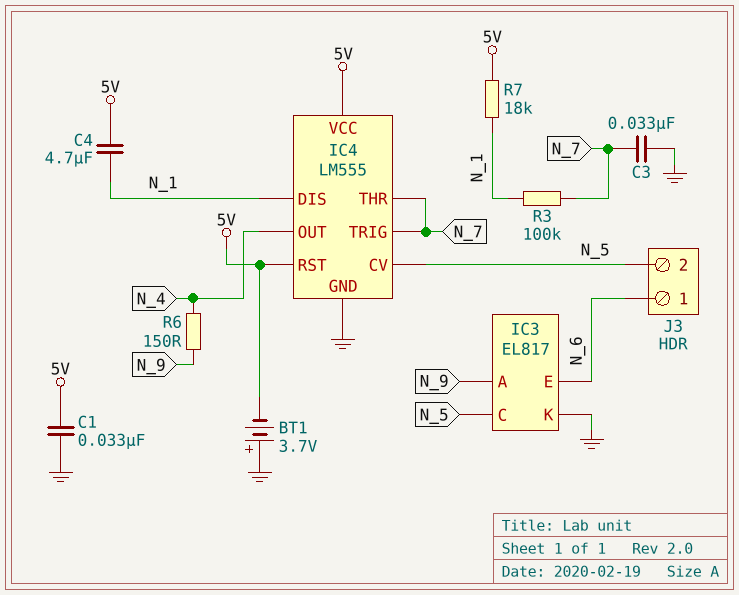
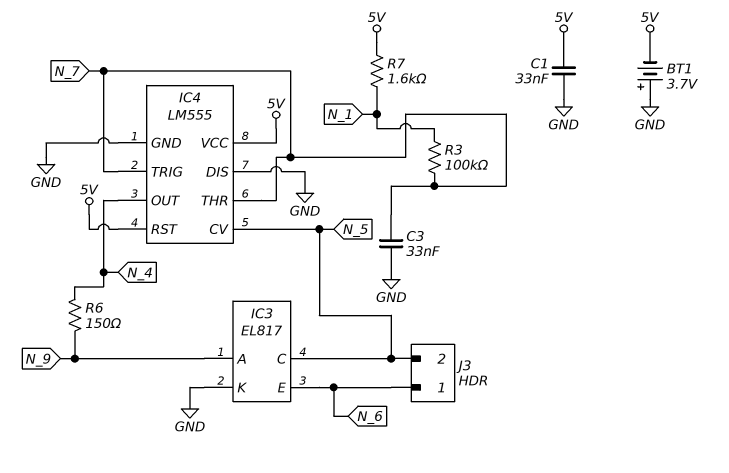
C4: 4.7uF (5V, N_1) -> none
IC4 pin DIS: N_1 -> GND
R7: 18k (5V, N_1) -> 1.6k (5V, N_1)

